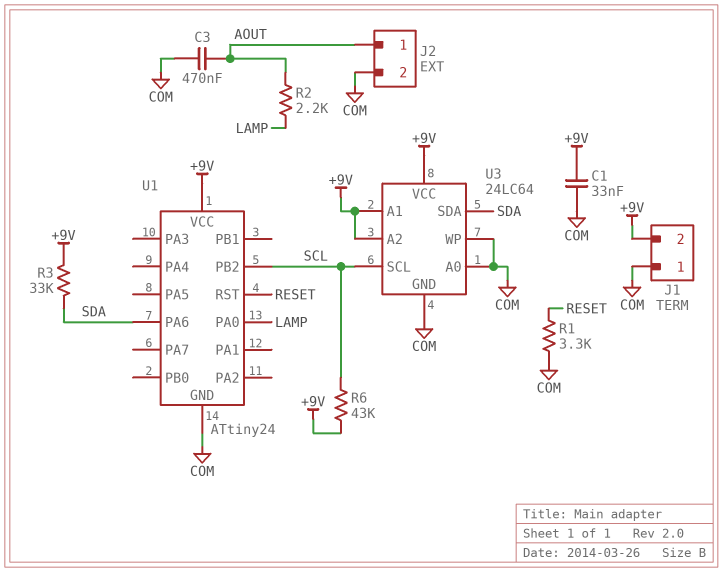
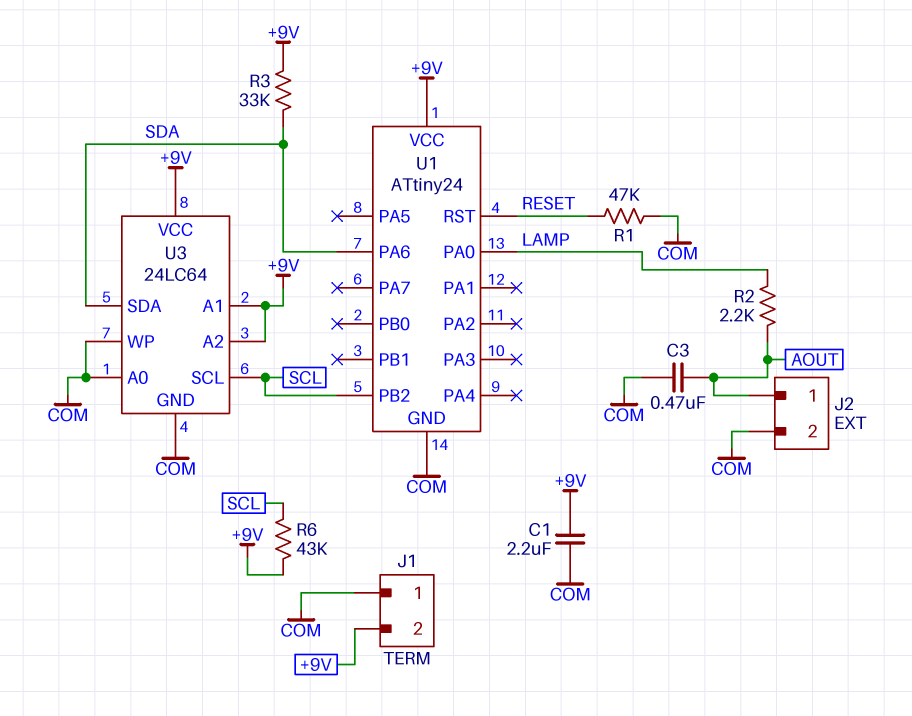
C1: 33nF (+9V, COM) -> 2.2uF (+9V, COM)
R1: 3.3k (COM, RESET) -> 47k (COM, RESET)

